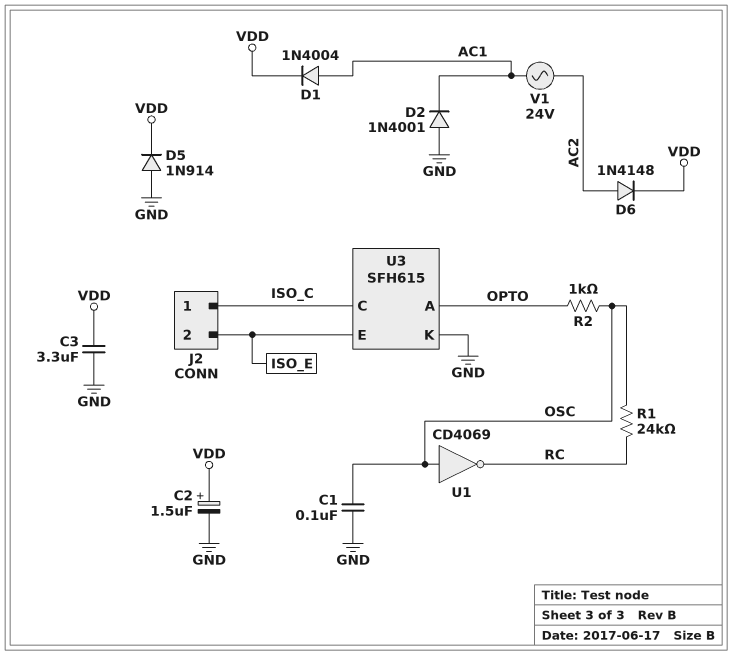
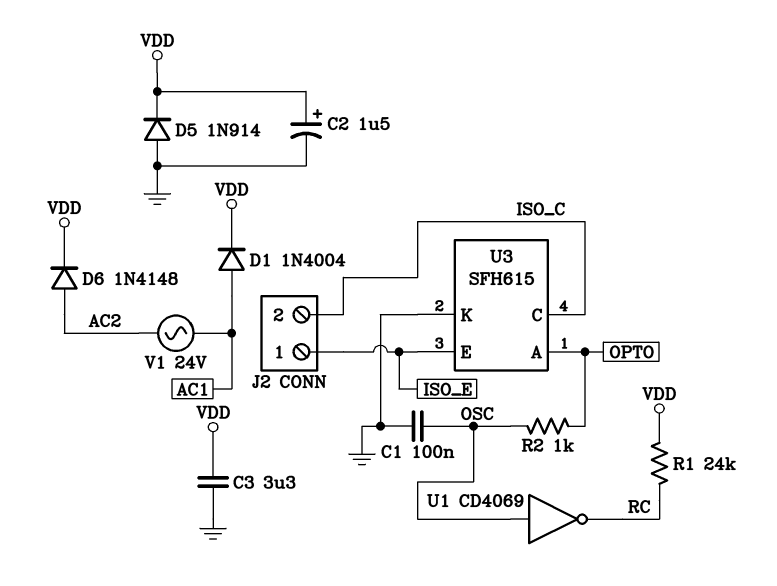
D2: diode 1N4001 (A GND, K AC1) -> none
J2 pin 1: ISO_C -> ISO_E
J2 pin 2: ISO_E -> ISO_C
R1: 24k (OSC, RC) -> 24k (RC, VDD)

